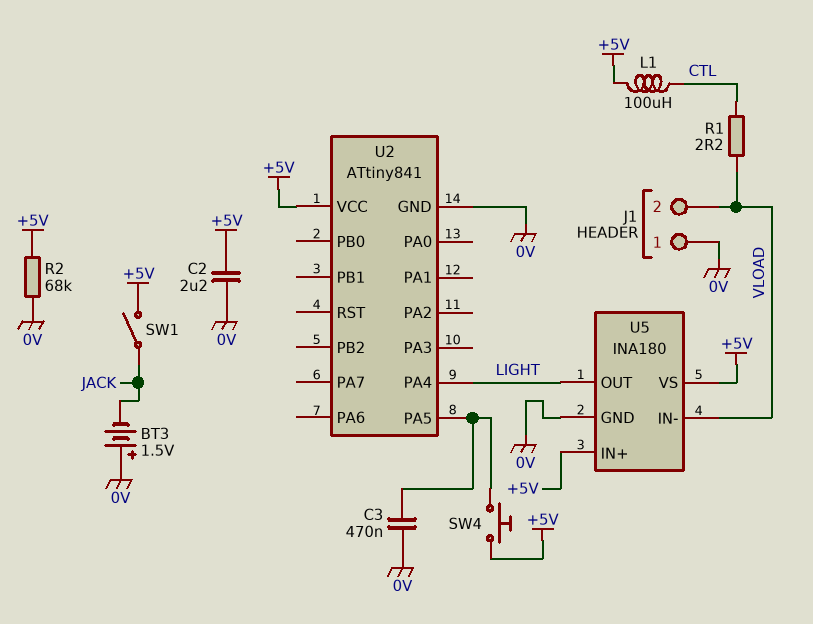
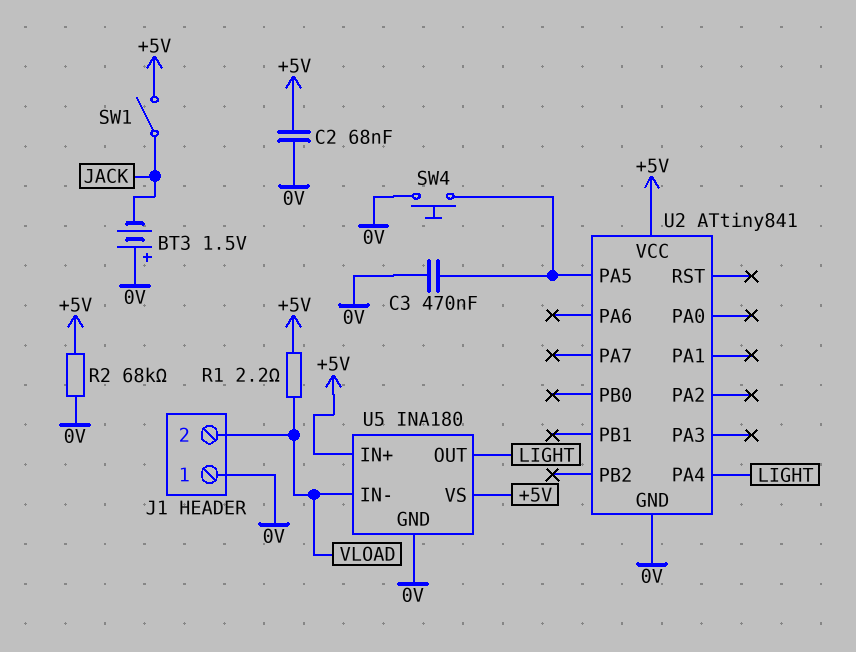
C2: 2.2uF (+5V, 0V) -> 68nF (+5V, 0V)
L1: 100uH (+5V, CTL) -> none
R1: 2.2 (CTL, VLOAD) -> 2.2 (+5V, VLOAD)
SW4: button (+5V, U2/PA5) -> button (0V, U2/PA5)

